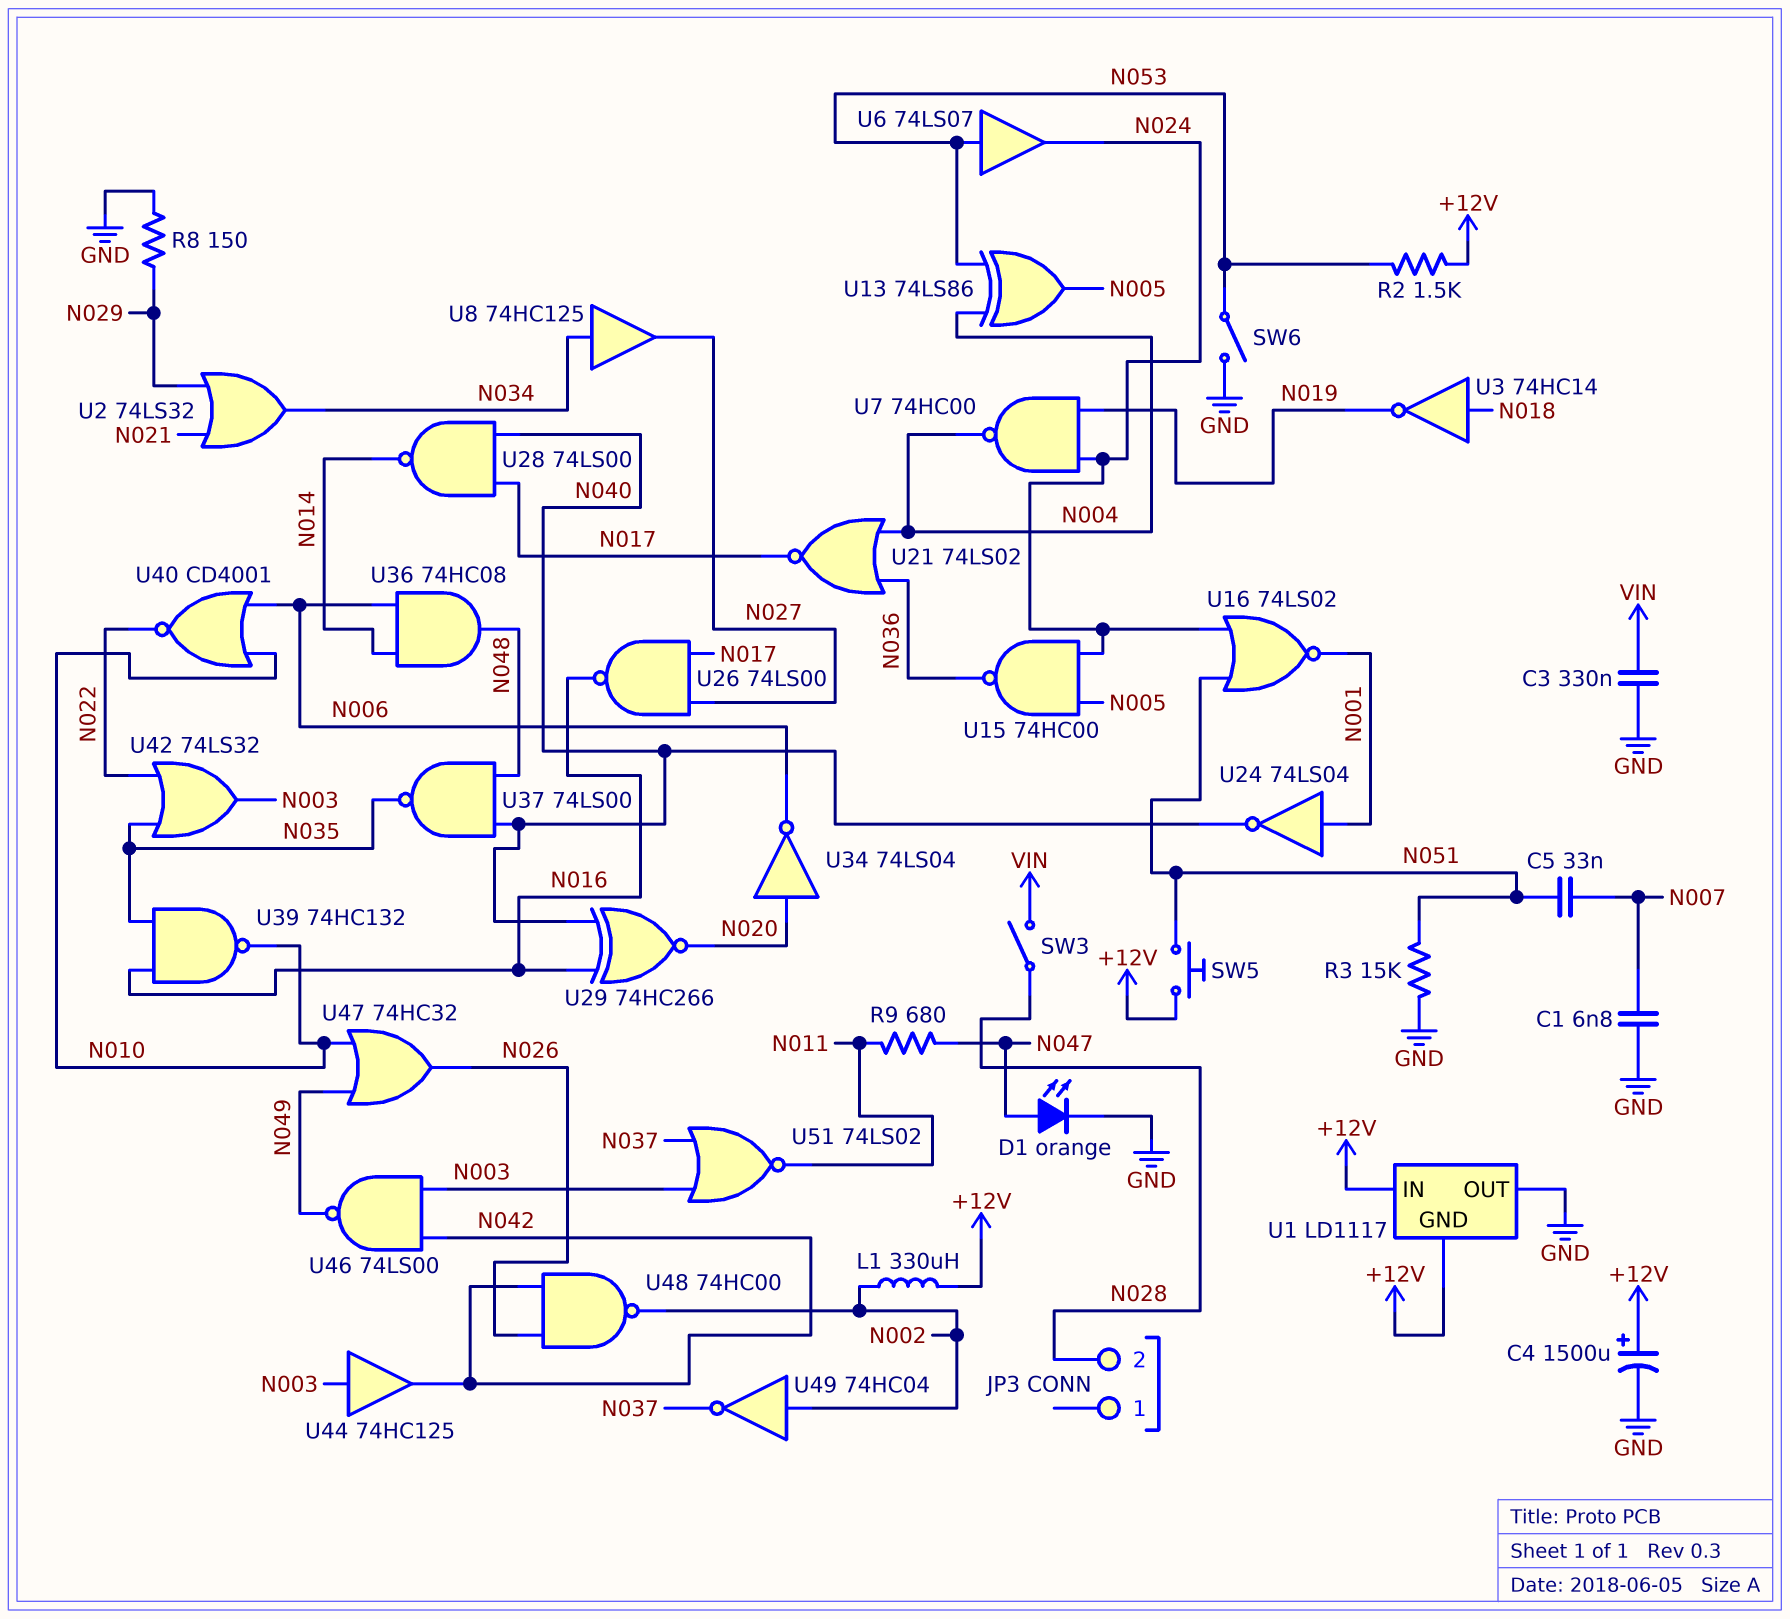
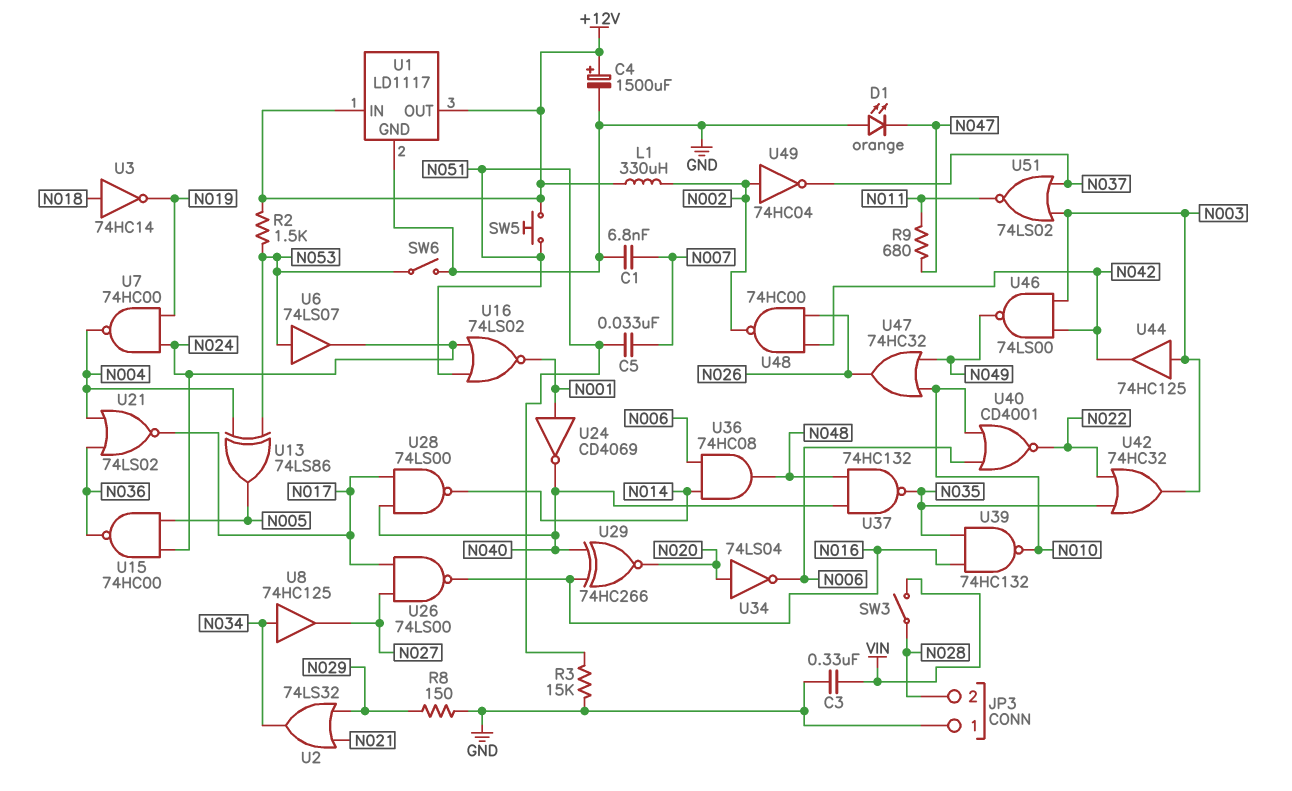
D1: LED orange (A N047, K GND) -> LED orange (A GND, K N047)
JP3 pin 1: none -> GND
U1 pin GND: +12V -> GND
U1 pin OUT: GND -> +12V
U24: NOT 74LS04 (in N001, out N040) -> NOT CD4069 (in N001, out N040)
U37: NAND 74LS00 (in N040, in N048, out N035) -> NAND 74HC132 (in N040, in N048, out N035)
U42: OR 74LS32 (in N022, in N035, out N003) -> OR 74HC32 (in N022, in N035, out N003)

